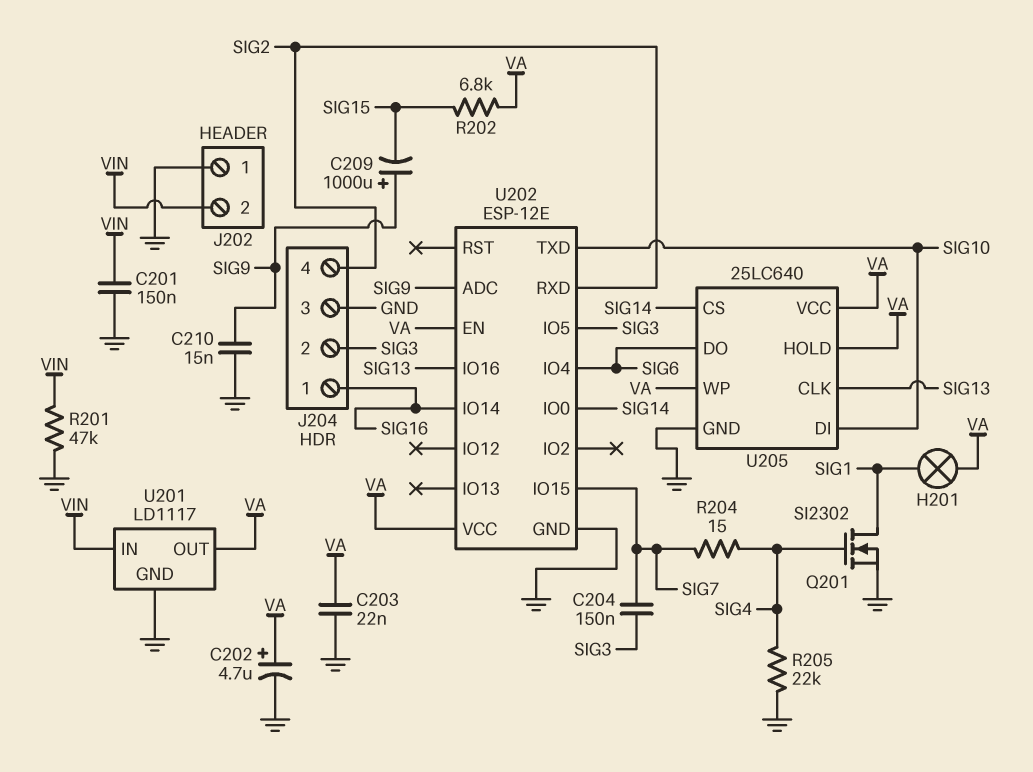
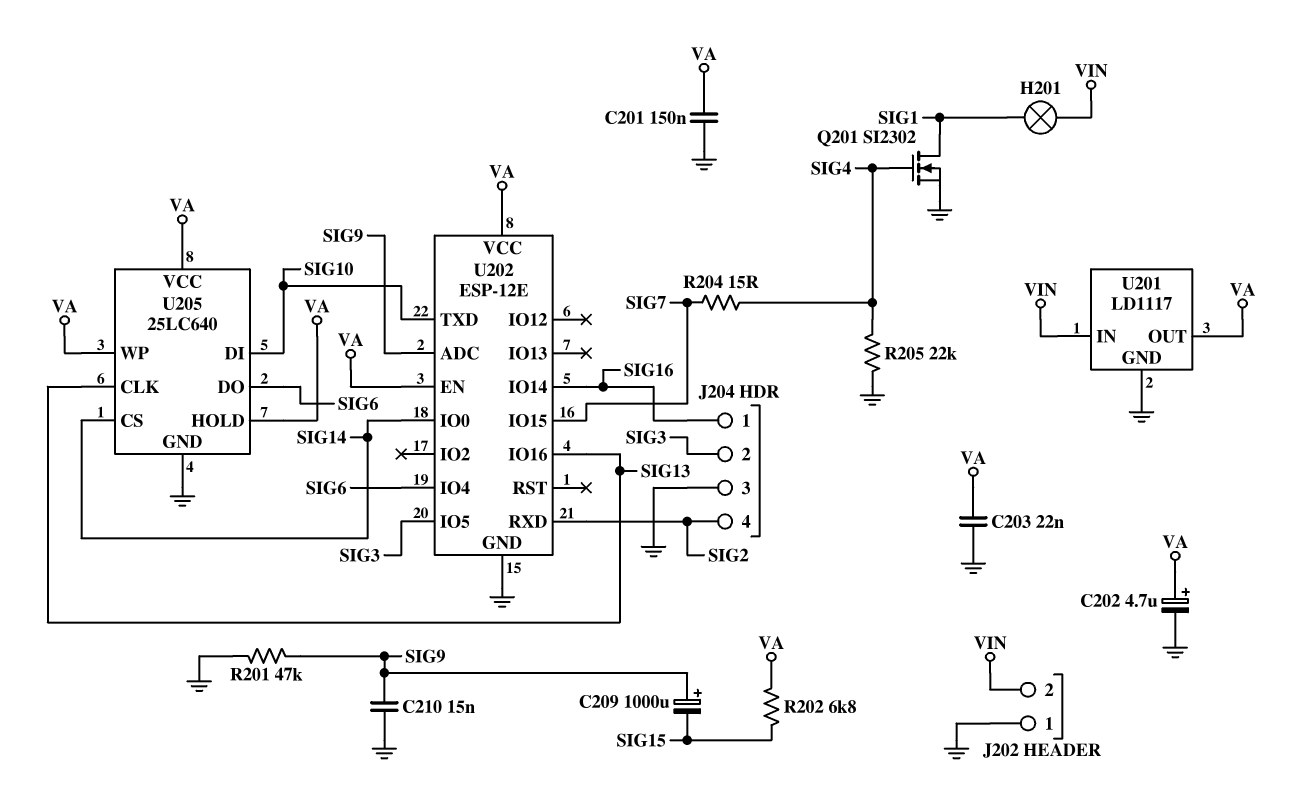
C201: 150nF (GND, VIN) -> 150nF (GND, VA)
C204: 150nF (SIG3, SIG7) -> none
H201: lamp (SIG1, VA) -> lamp (SIG1, VIN)
R201: 47k (GND, VIN) -> 47k (GND, SIG9)

